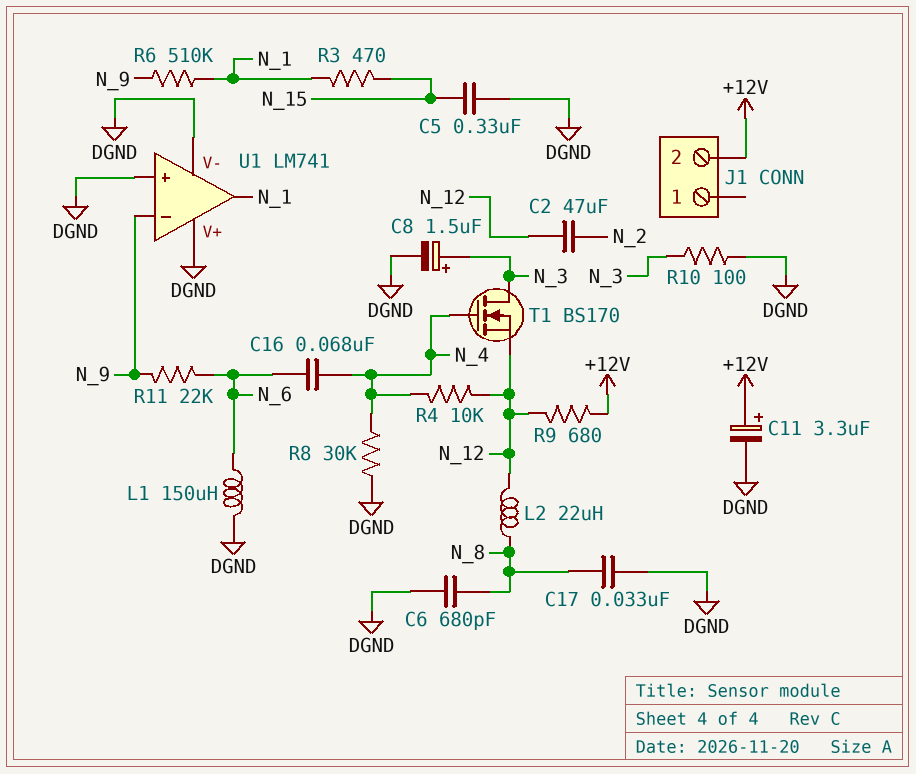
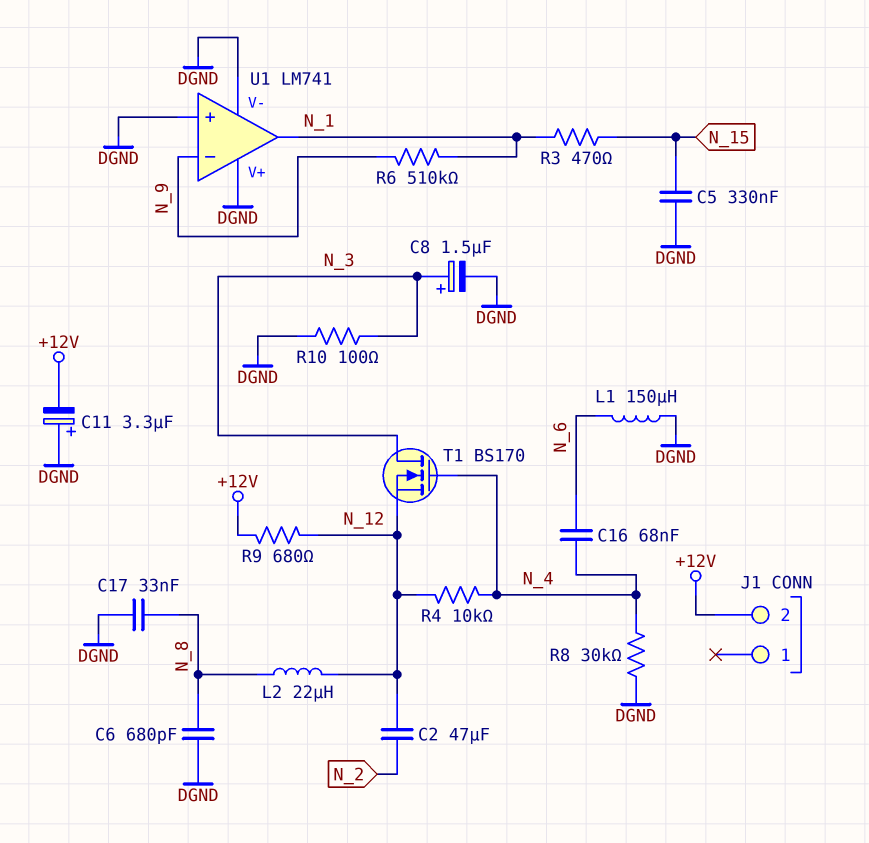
C11: 3.3uF (plus +12V, minus DGND) -> 3.3uF (plus DGND, minus +12V)
R11: 22k (N_6, N_9) -> none

